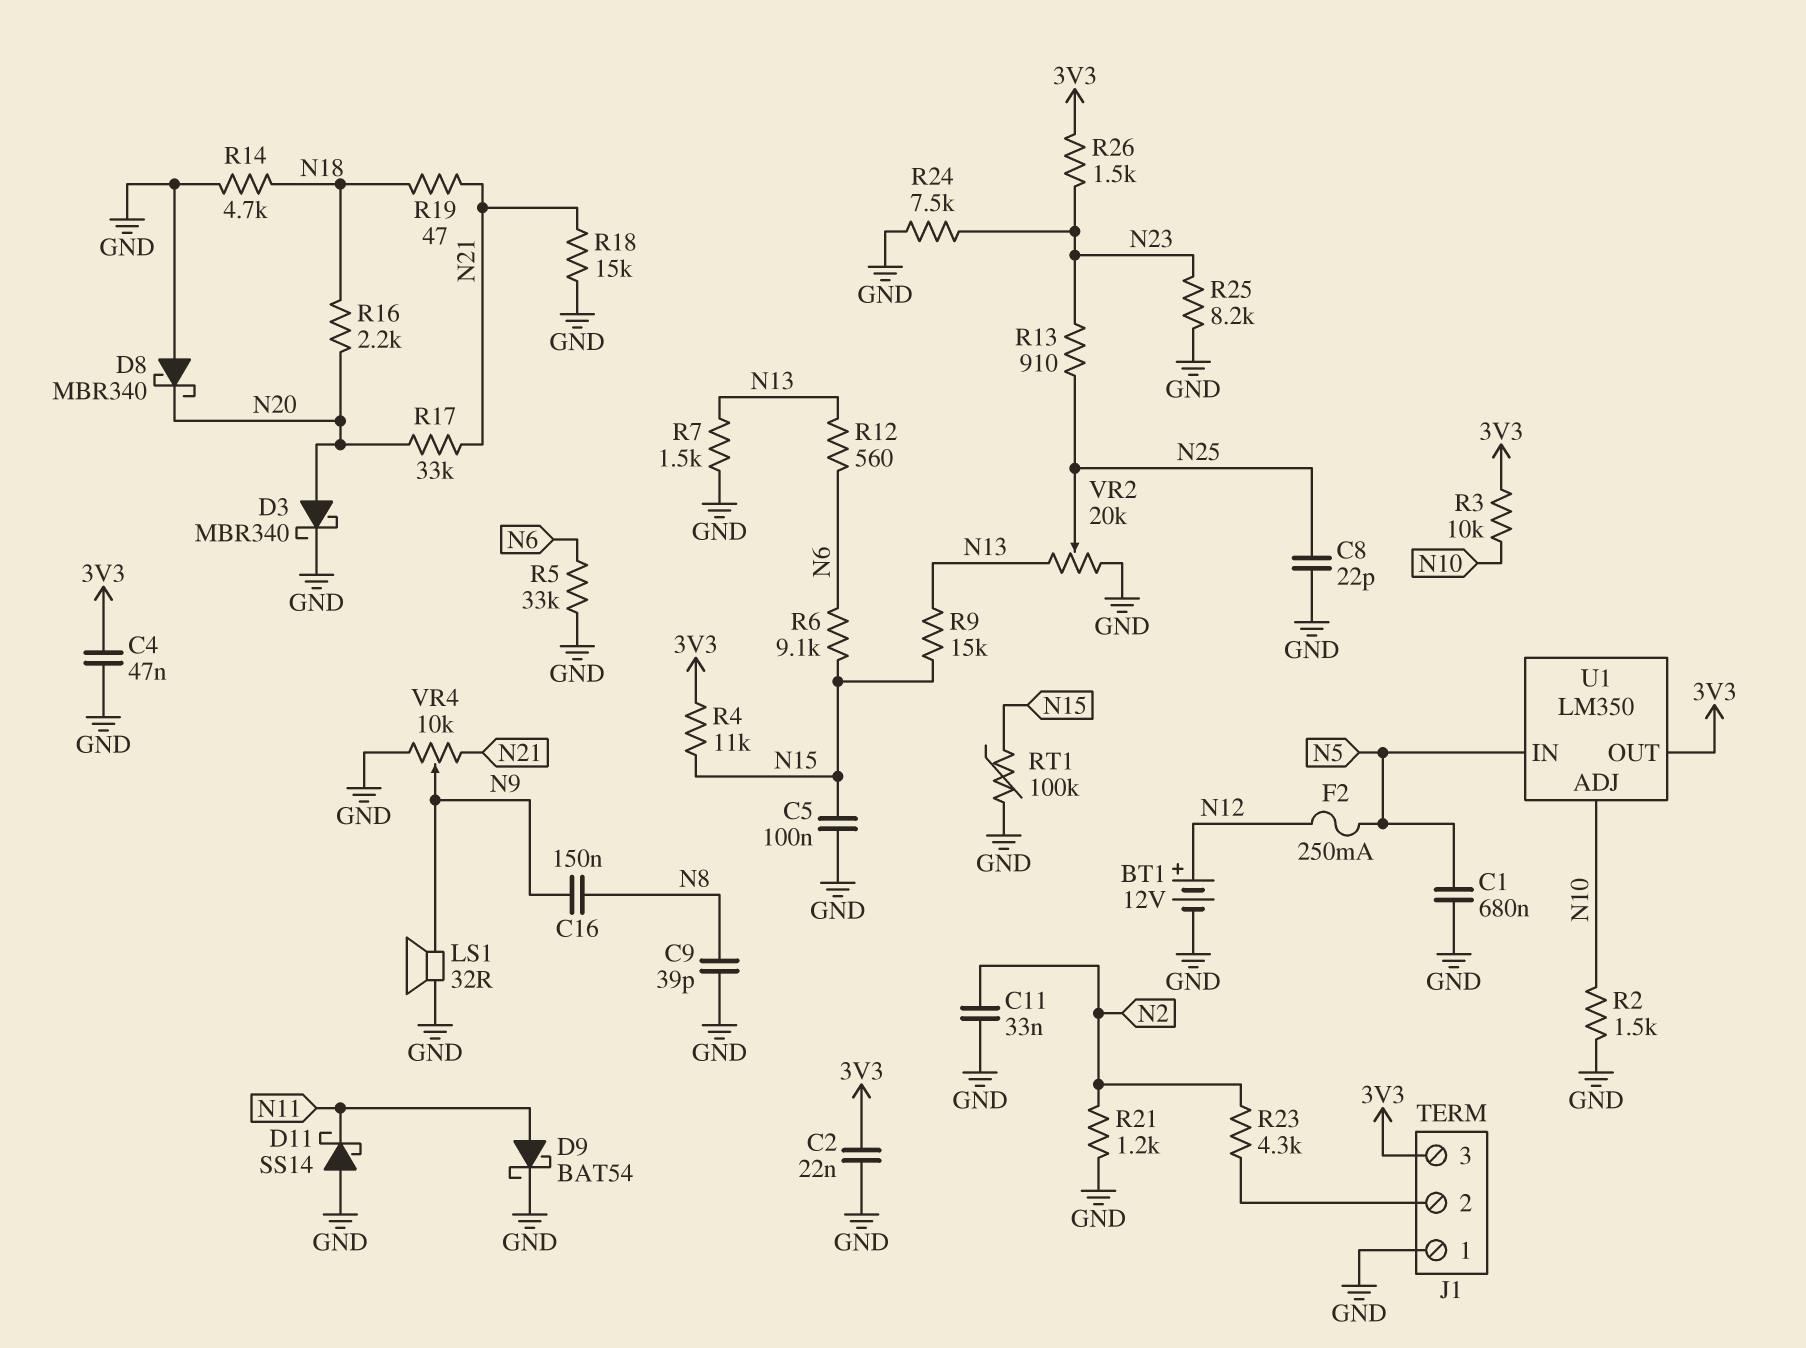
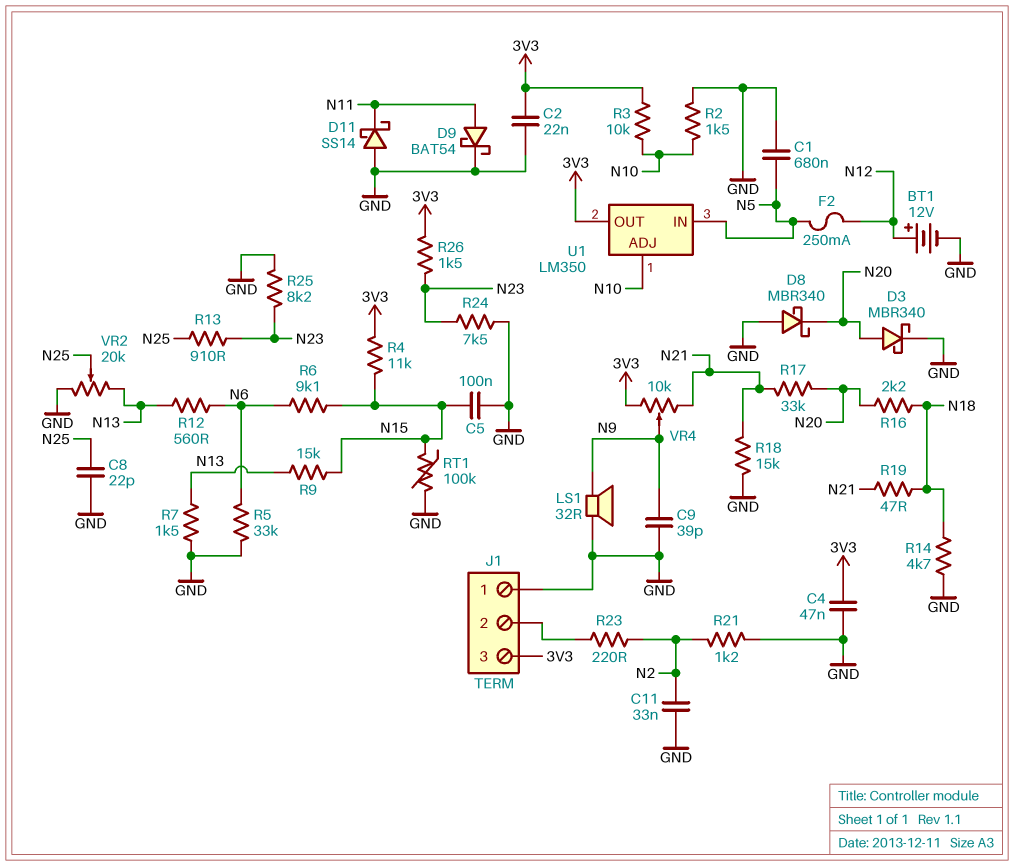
C9: 39pF (GND, N8) -> 39pF (GND, N9)
C16: 150nF (N8, N9) -> none
R23: 4.3k (J1/2, N2) -> 220 (J1/2, N2)
VR4: 10k (GND, N21, wiper N9) -> 10k (3V3, N21, wiper N9)

